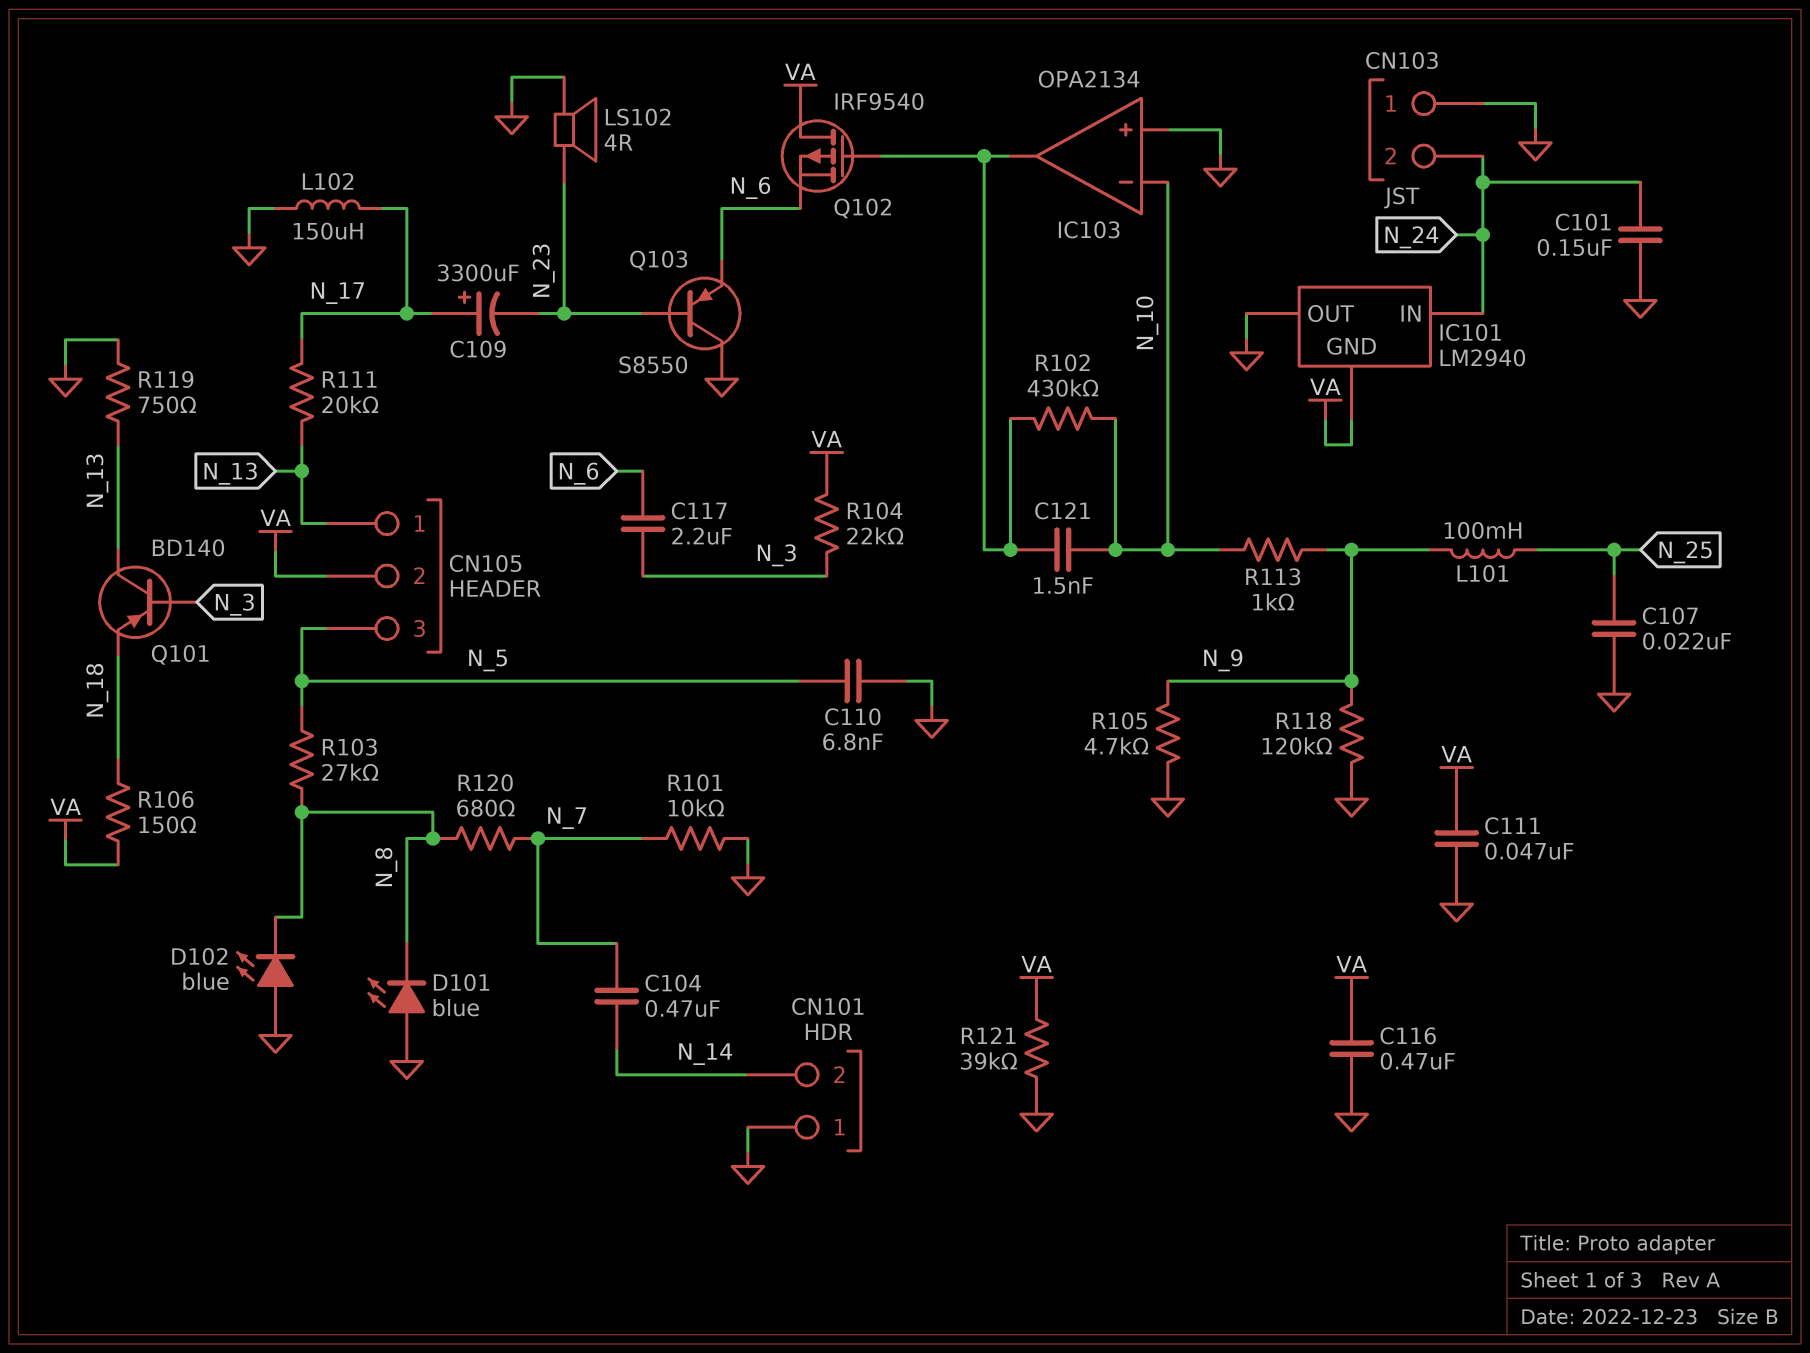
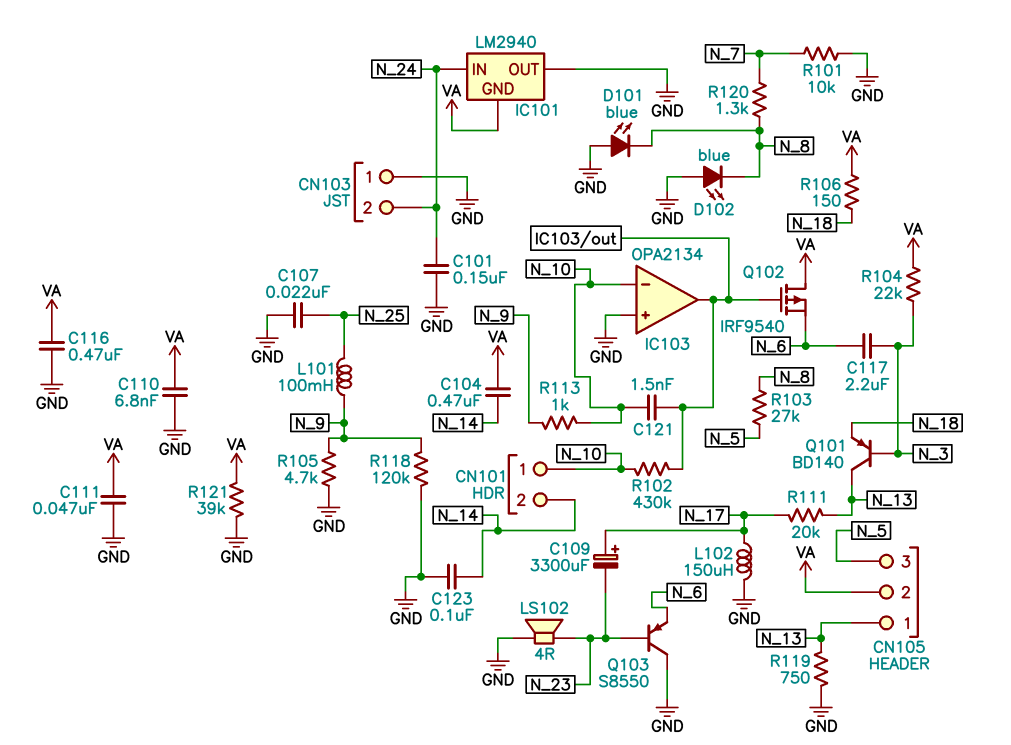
C104: 470nF (N_7, N_14) -> 470nF (N_14, VA)
C110: 6.8nF (GND, N_5) -> 6.8nF (GND, VA)
C123: none -> 100nF (GND, N_14)
CN101 pin 1: GND -> N_10
R120: 680 (N_7, N_8) -> 1.3k (N_7, N_8)

